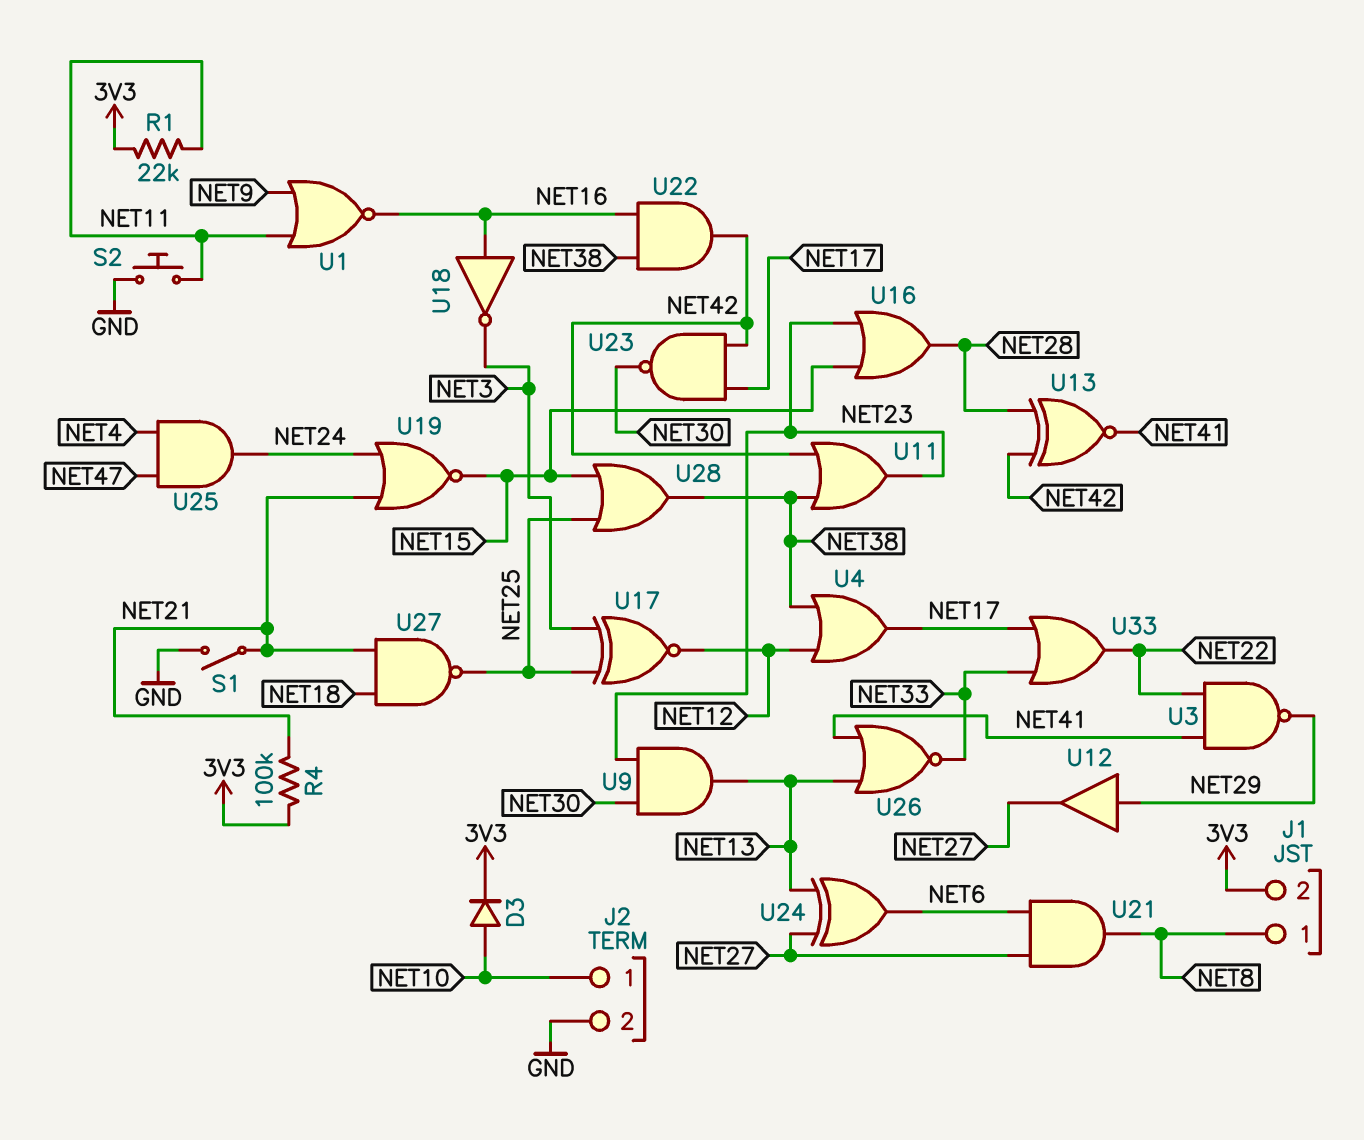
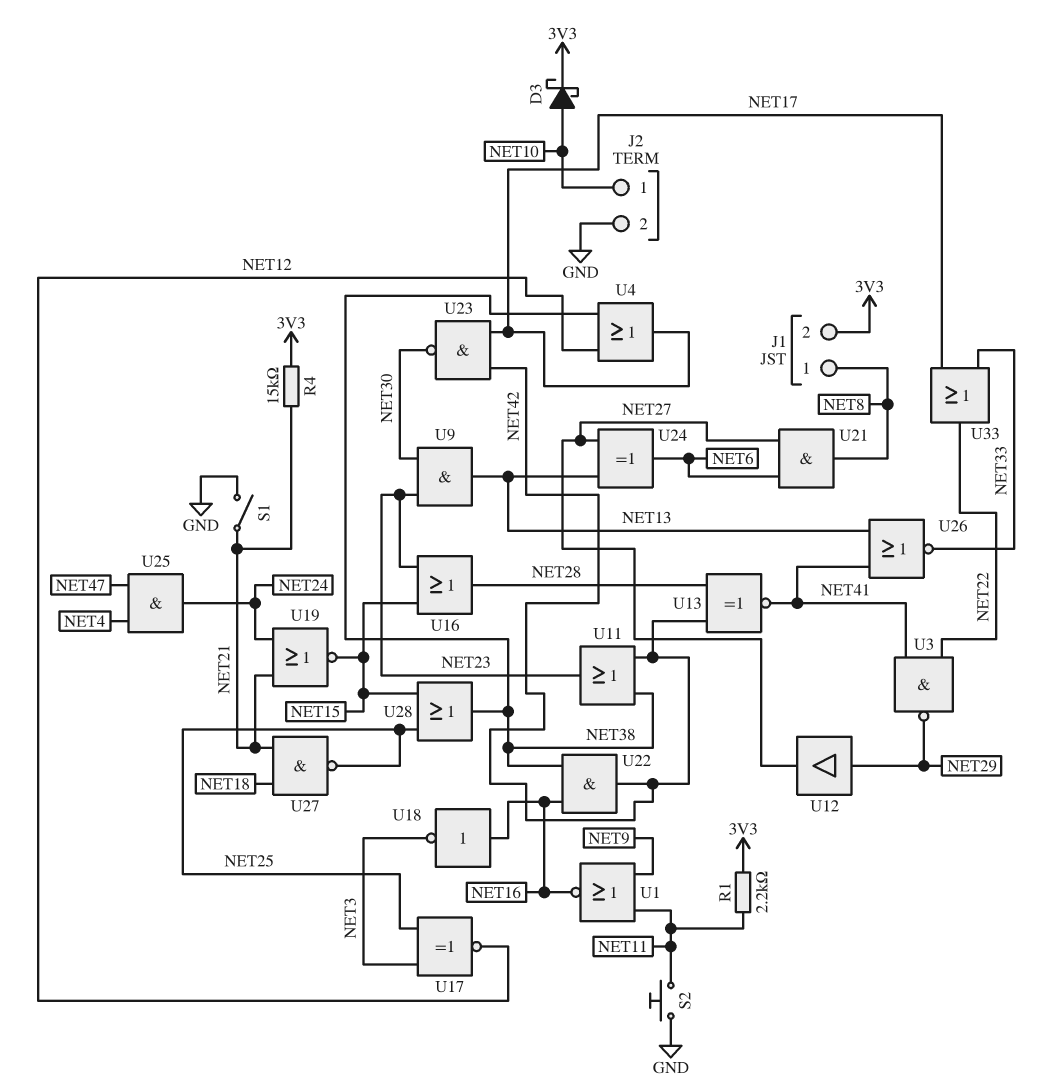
D3: diode (A NET10, K 3V3) -> schottky (A NET10, K 3V3)
R1: 22k (3V3, NET11) -> 2.2k (3V3, NET11)
R4: 100k (3V3, NET21) -> 15k (3V3, NET21)

